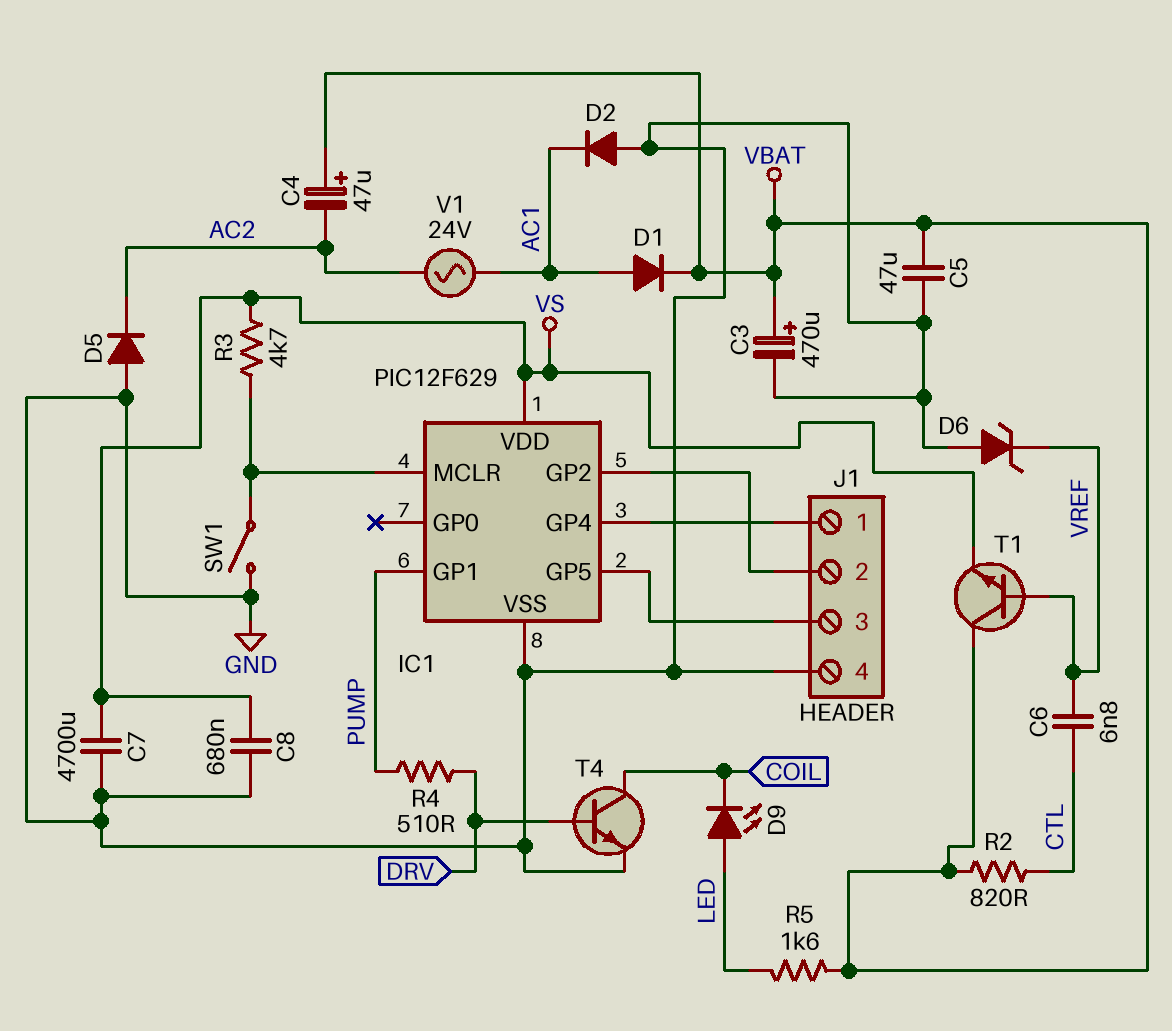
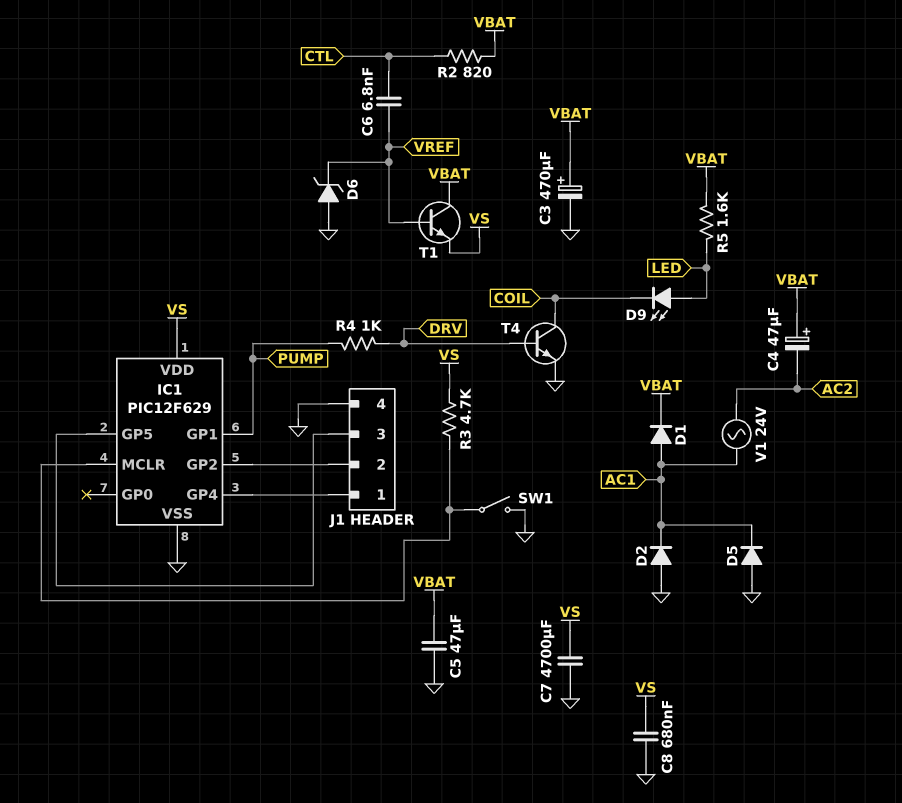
D5: diode (A GND, K AC2) -> diode (A GND, K AC1)
R4: 510 (DRV, PUMP) -> 1k (DRV, PUMP)

